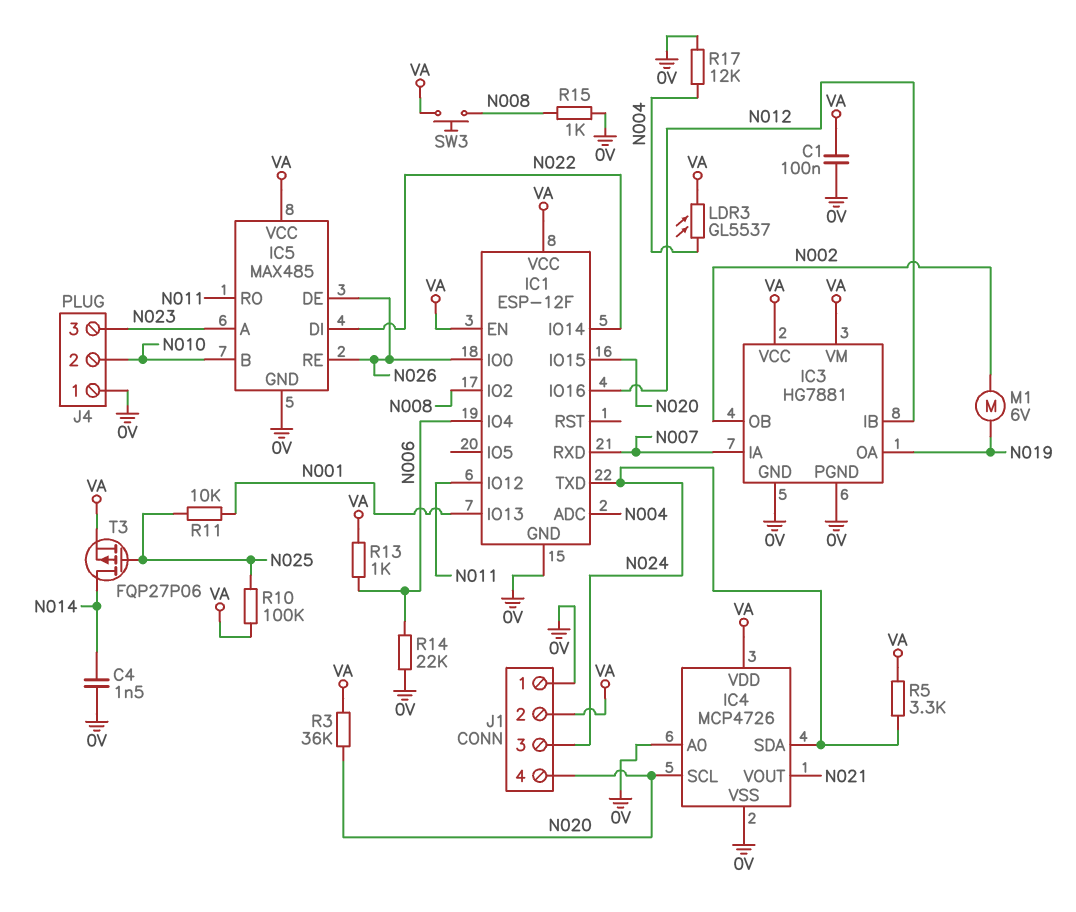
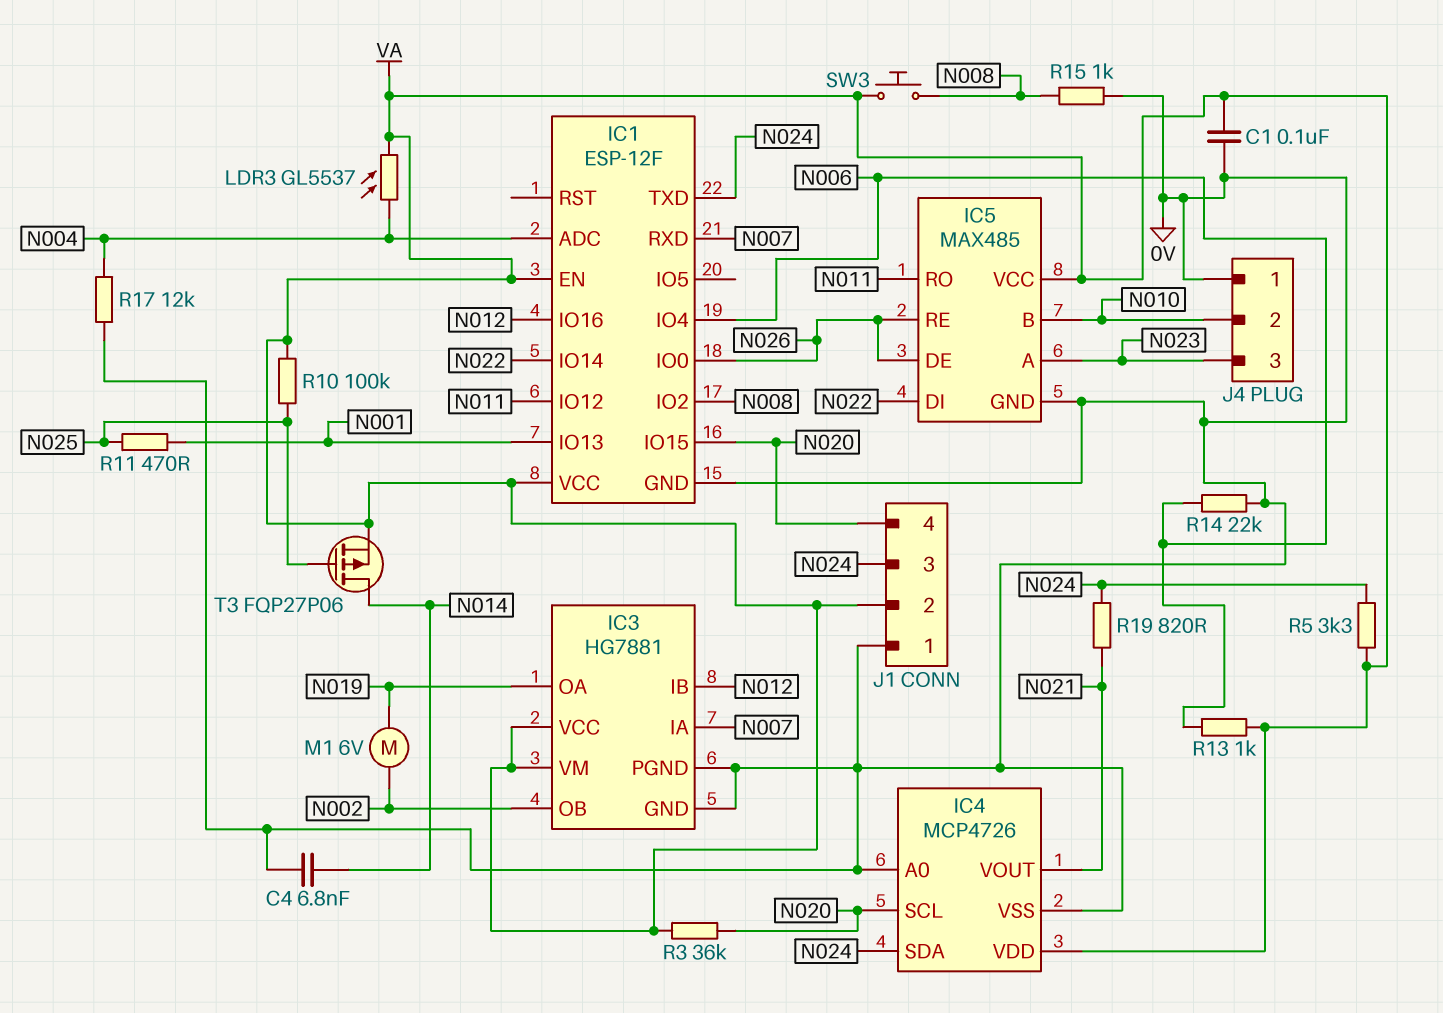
C4: 1.5nF (0V, N014) -> 6.8nF (0V, N014)
R11: 10k (N001, N025) -> 470 (N001, N025)
R19: none -> 820 (N021, N024)

